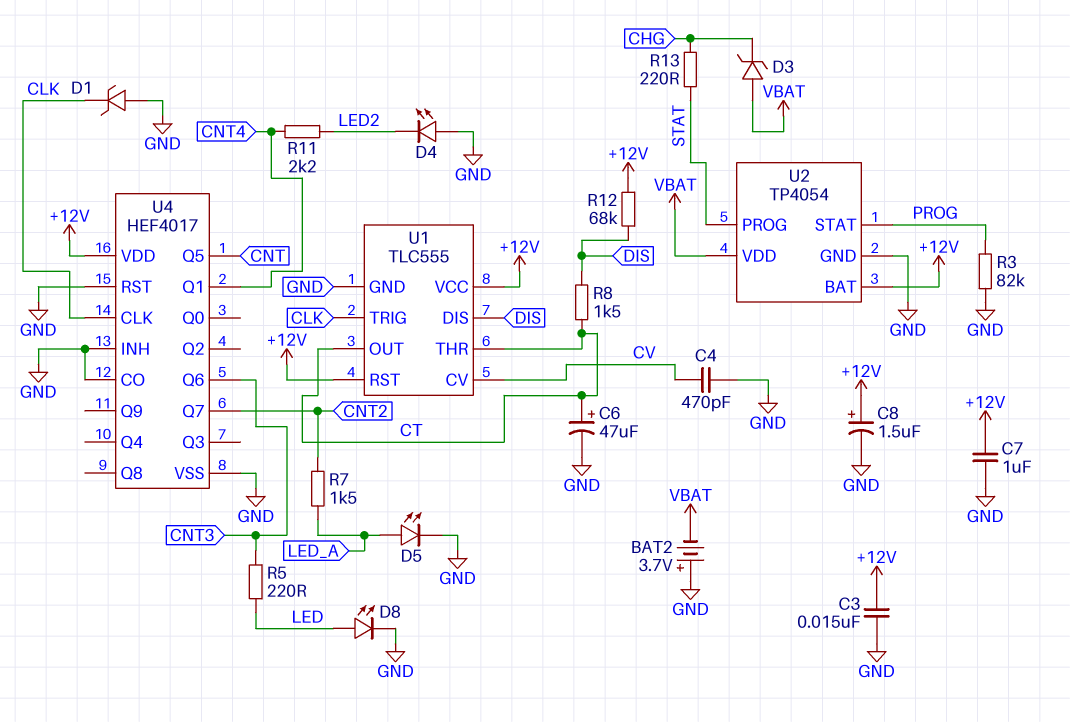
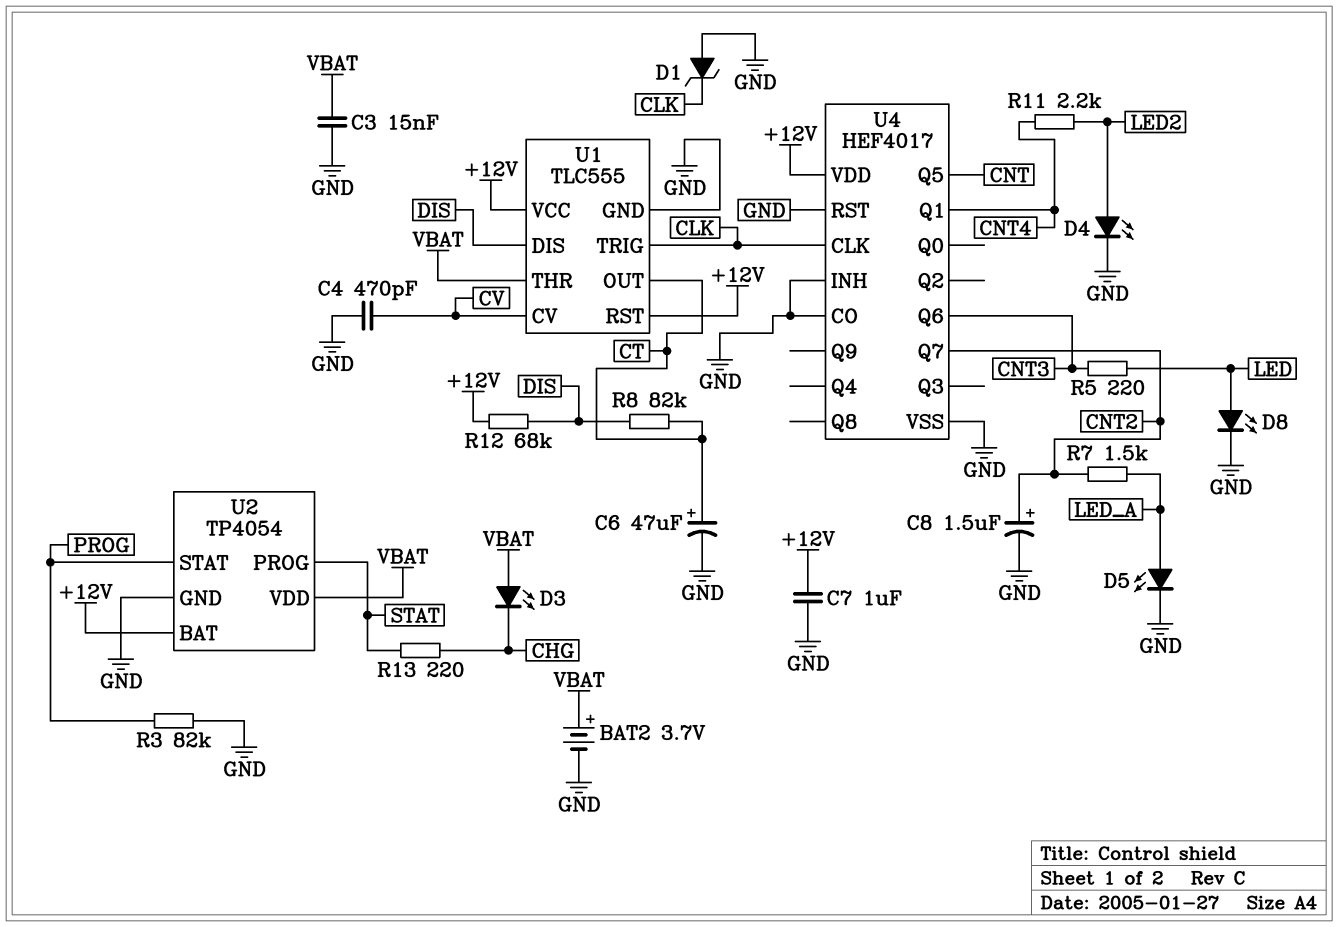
BAT2: 3.7V (plus GND, minus VBAT) -> 3.7V (plus VBAT, minus GND)
C3: 15nF (+12V, GND) -> 15nF (GND, VBAT)
C8: 1.5uF (plus +12V, minus GND) -> 1.5uF (plus CNT2, minus GND)
D3: zener (A VBAT, K CHG) -> LED (A VBAT, K CHG)
D4: LED (A GND, K LED2) -> LED (A LED2, K GND)
R8: 1.5k (CT, DIS) -> 82k (CT, DIS)
U1 pin THR: CT -> VBAT

